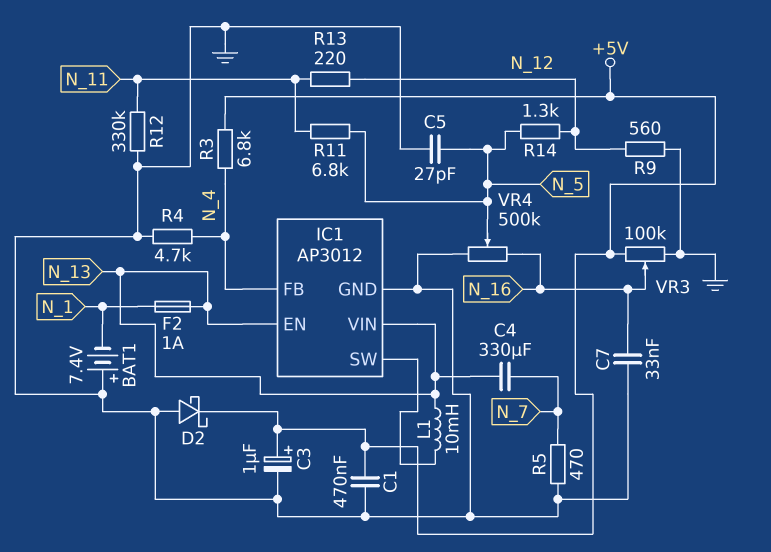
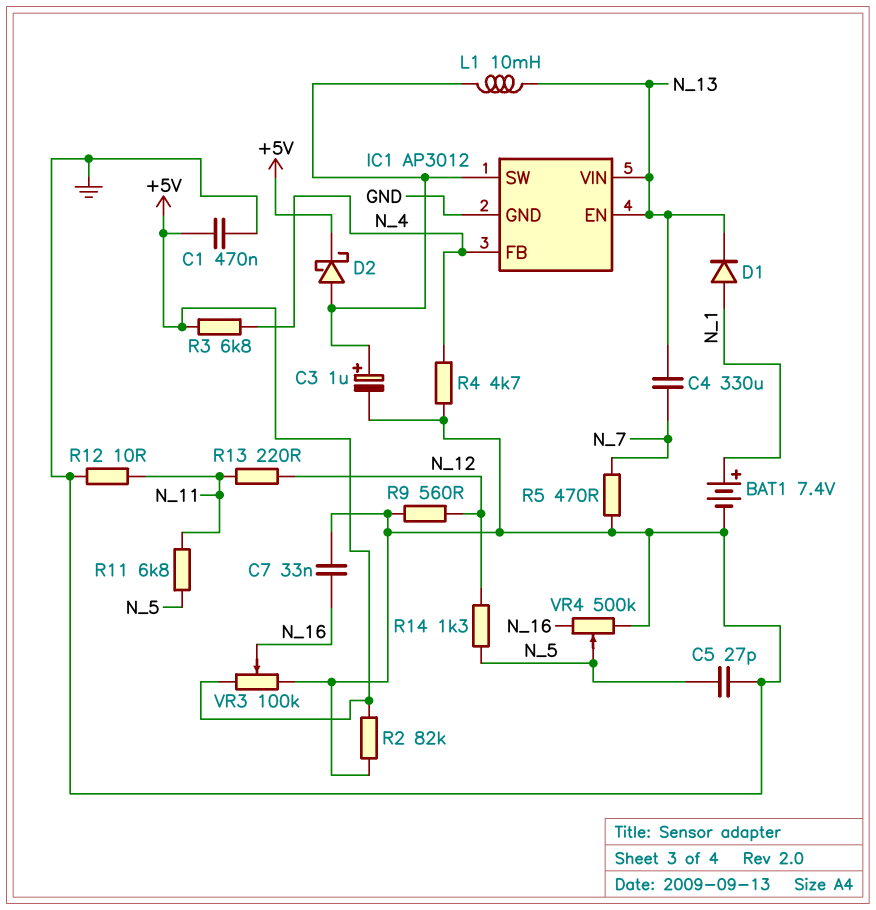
BAT1: 7.4V (plus GND, minus N_1) -> 7.4V (plus N_1, minus GND)
C3: 1uF (plus +5V, minus GND) -> 1uF (plus IC1/SW, minus GND)
D1: none -> diode (A N_1, K N_13)
D2: schottky (A GND, K +5V) -> schottky (A IC1/SW, K +5V)
F2: 1A (N_1, N_13) -> none
R2: none -> 82k (+5V, GND)
R12: 330k (GND, N_11) -> 10 (GND, N_11)

